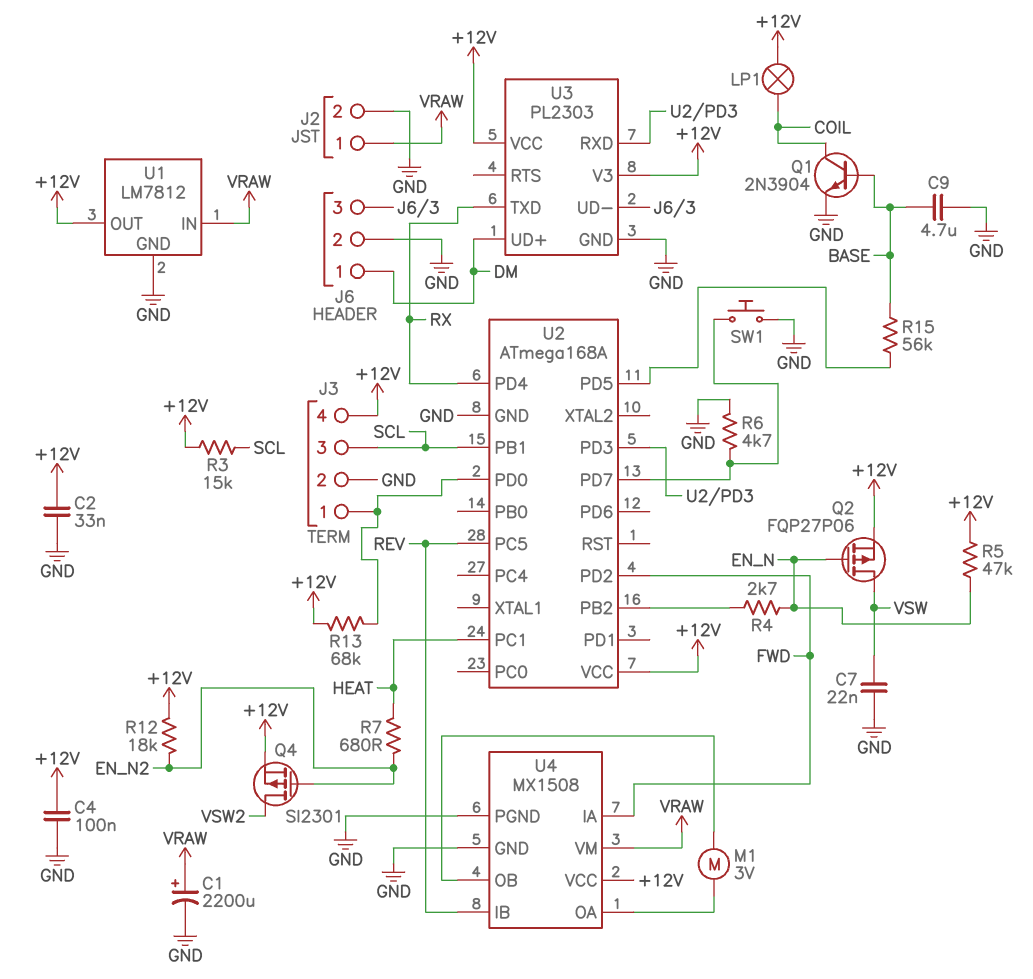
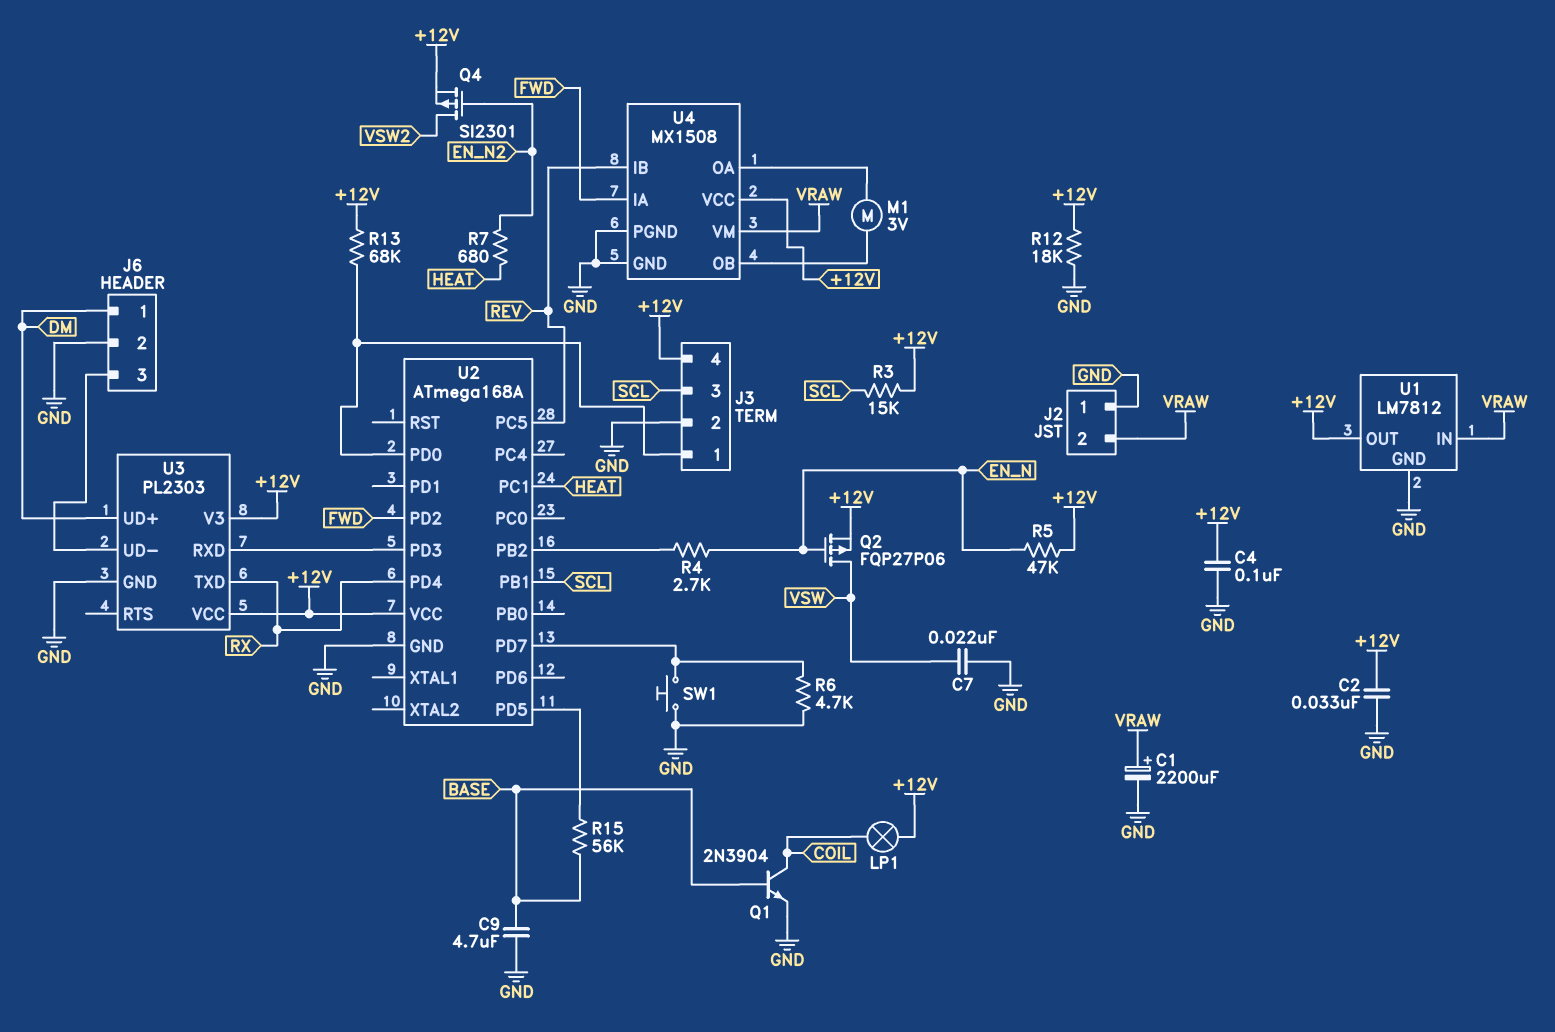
J2 pin 1: VRAW -> GND
J2 pin 2: GND -> VRAW
R12: 18k (+12V, EN_N2) -> 18k (+12V, GND)

